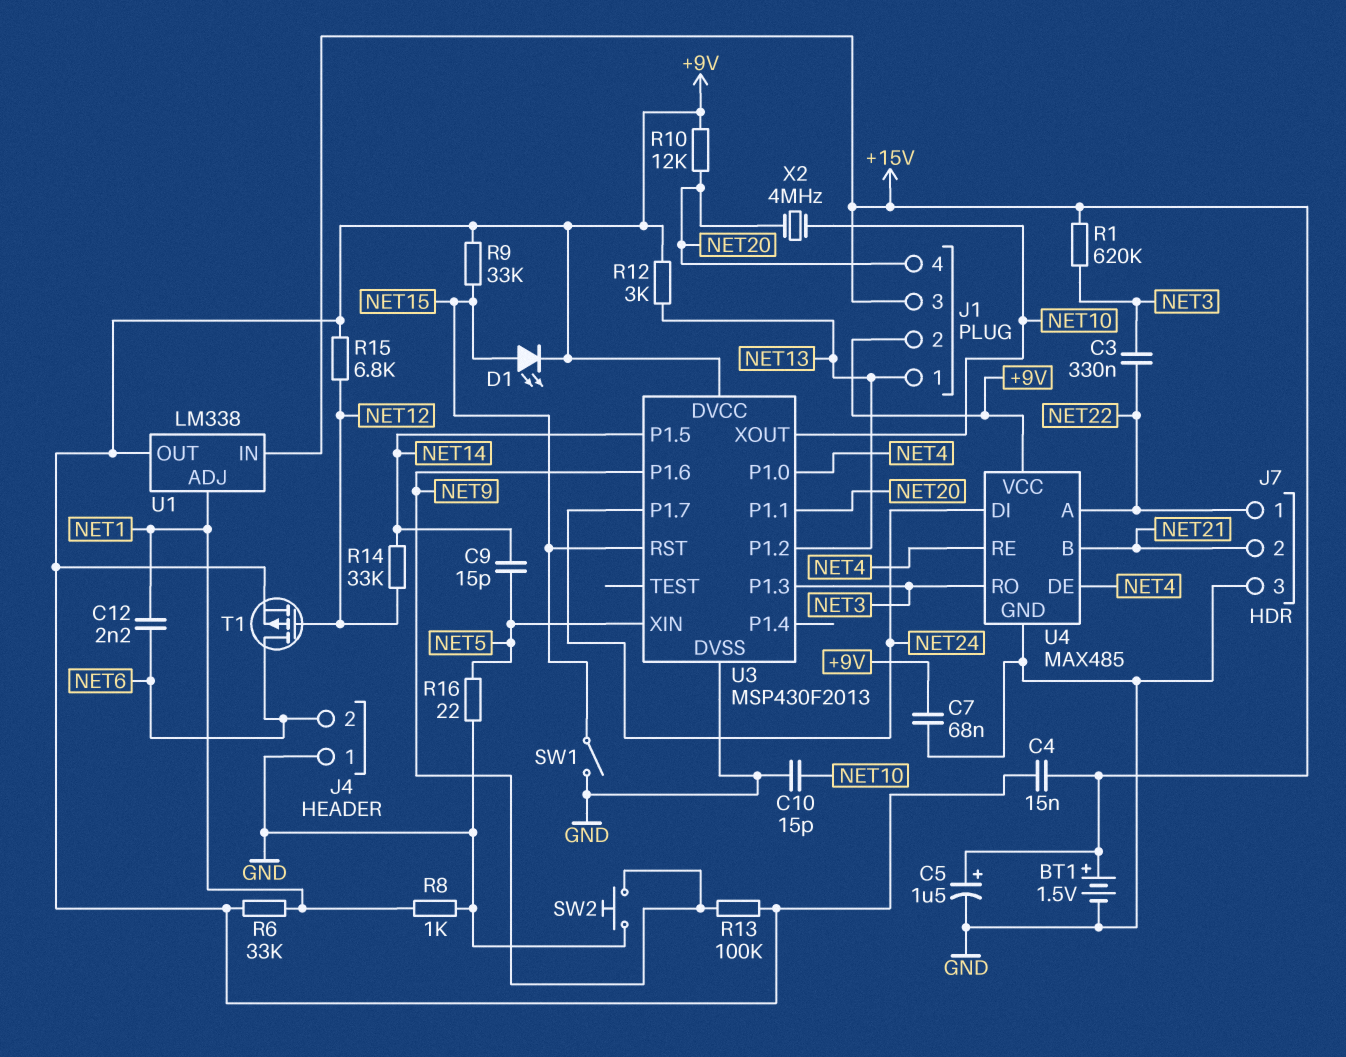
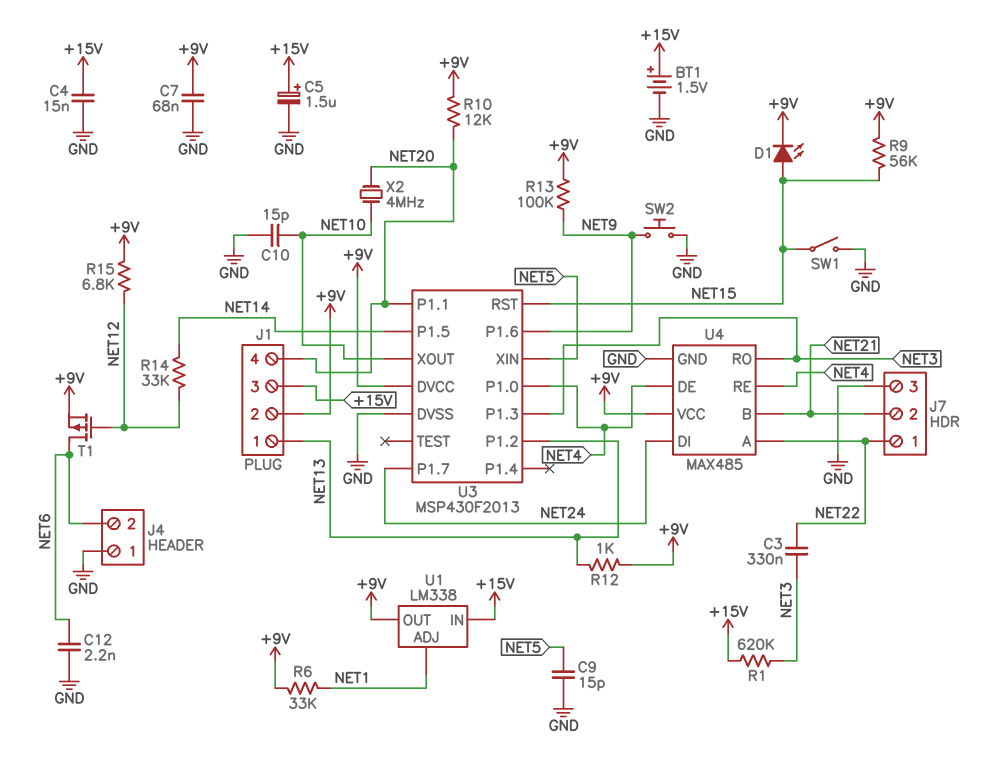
C4: 15nF (+9V, +15V) -> 15nF (+15V, GND)
C9: 15pF (NET5, NET14) -> 15pF (GND, NET5)
C12: 2.2nF (NET1, NET6) -> 2.2nF (GND, NET6)
R8: 1k (GND, NET1) -> none
R9: 33k (+9V, NET15) -> 56k (+9V, NET15)
R12: 3k (+9V, NET13) -> 1k (+9V, NET13)
R16: 22 (GND, NET5) -> none

